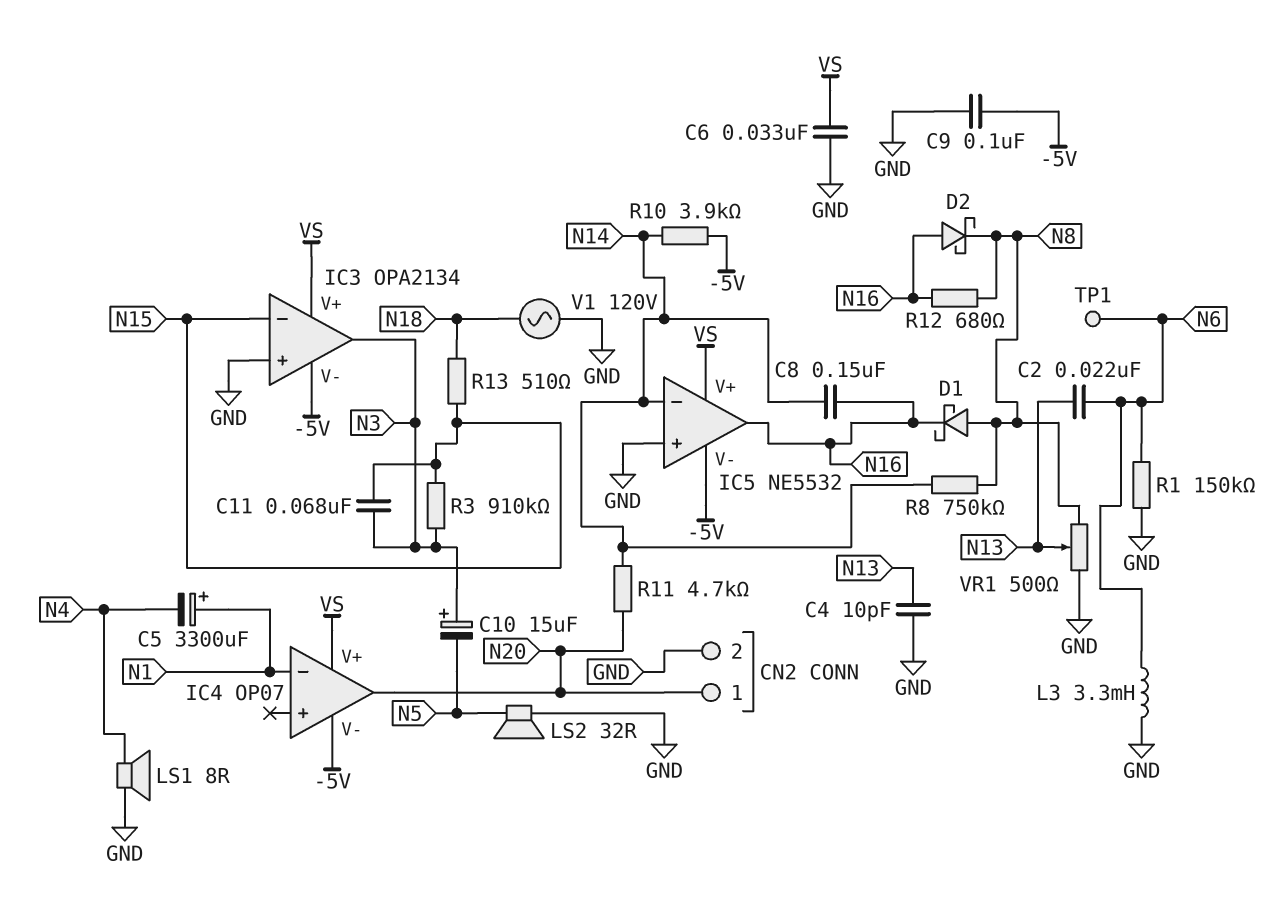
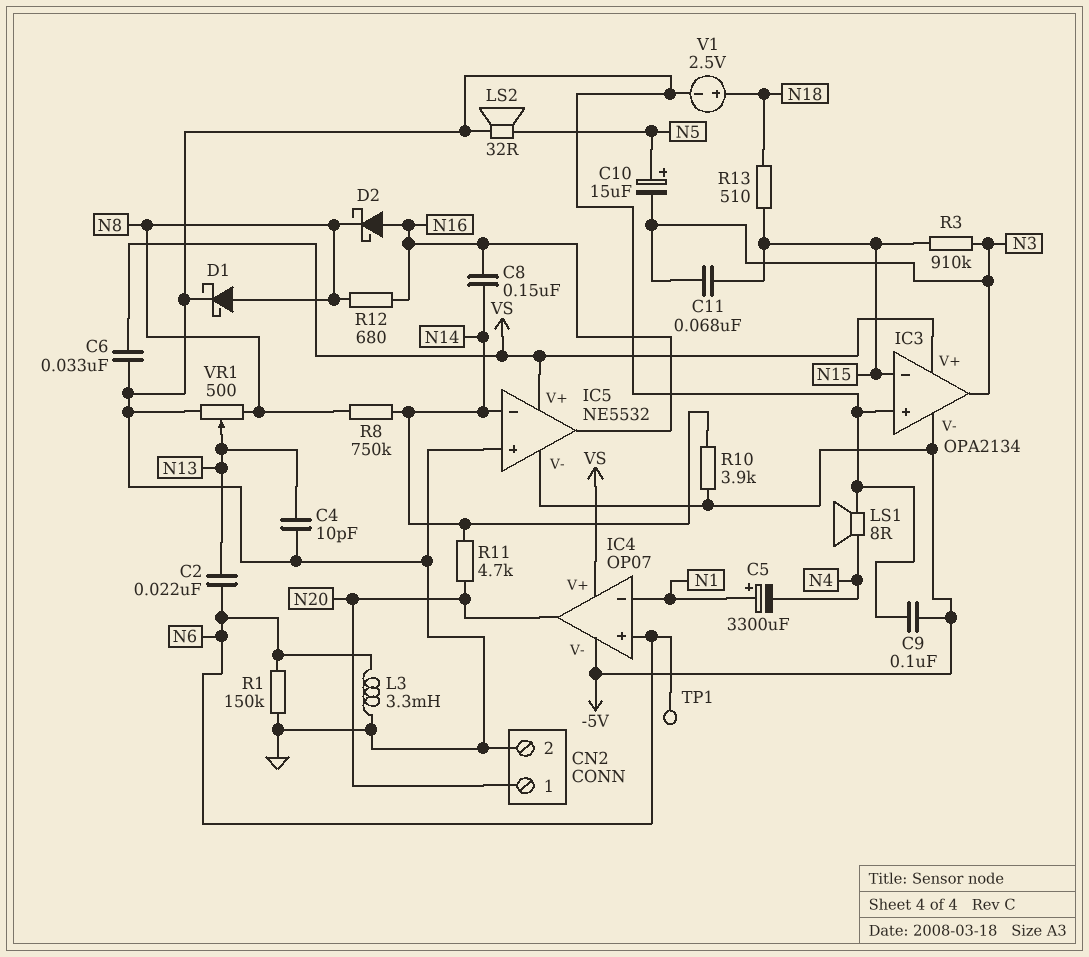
C10: 15uF (plus N3, minus N5) -> 15uF (plus N5, minus N3)
D1: schottky (A N8, K N16) -> schottky (A N8, K GND)
IC4 pin in+: none -> N6
V1: AC 120V (GND, N18) -> 2.5V (plus N18, minus GND)

